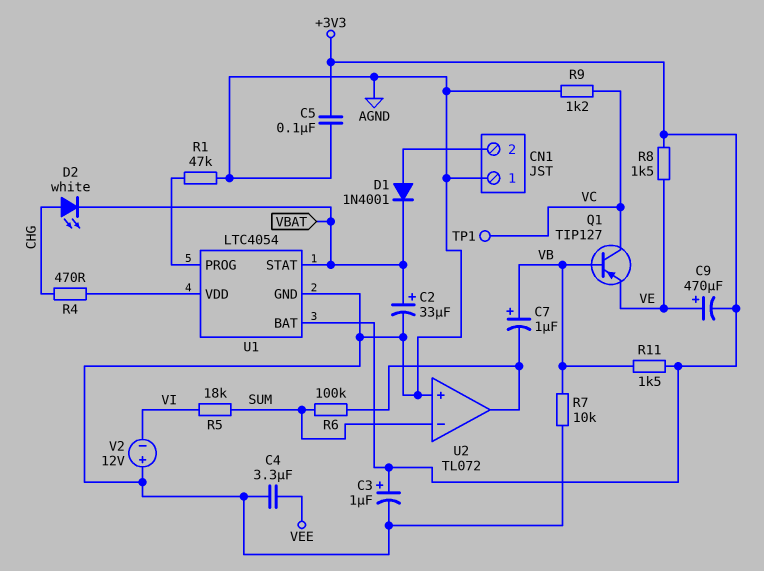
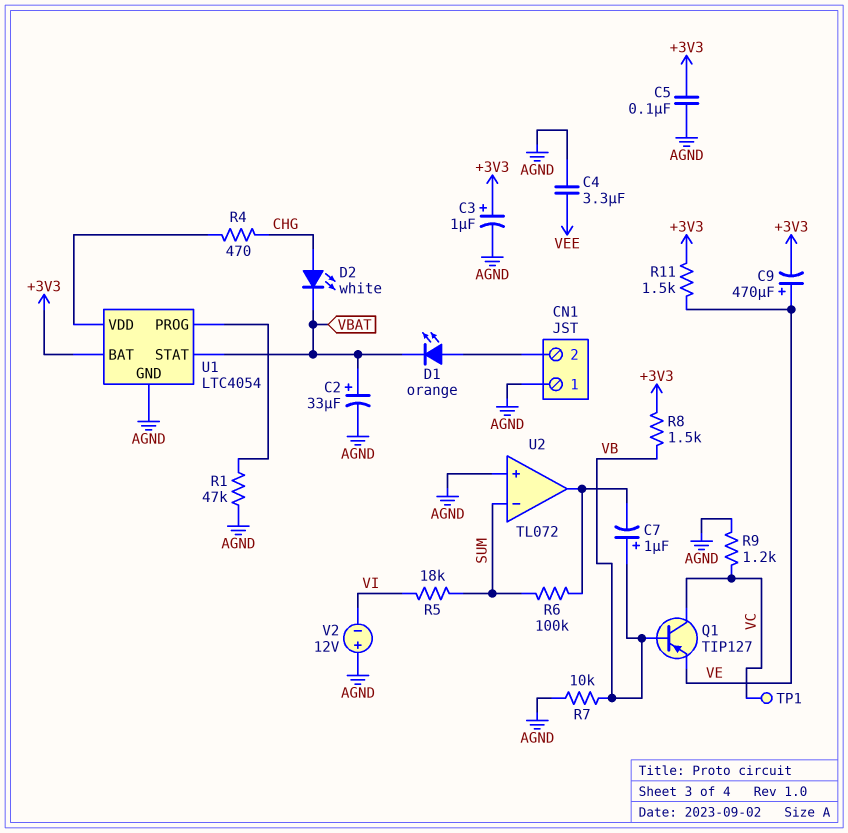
D1: diode 1N4001 (A CN1/2, K VBAT) -> LED orange (A CN1/2, K VBAT)
R8: 1.5k (+3V3, VE) -> 1.5k (+3V3, VB)
R11: 1.5k (+3V3, VB) -> 1.5k (+3V3, VE)

